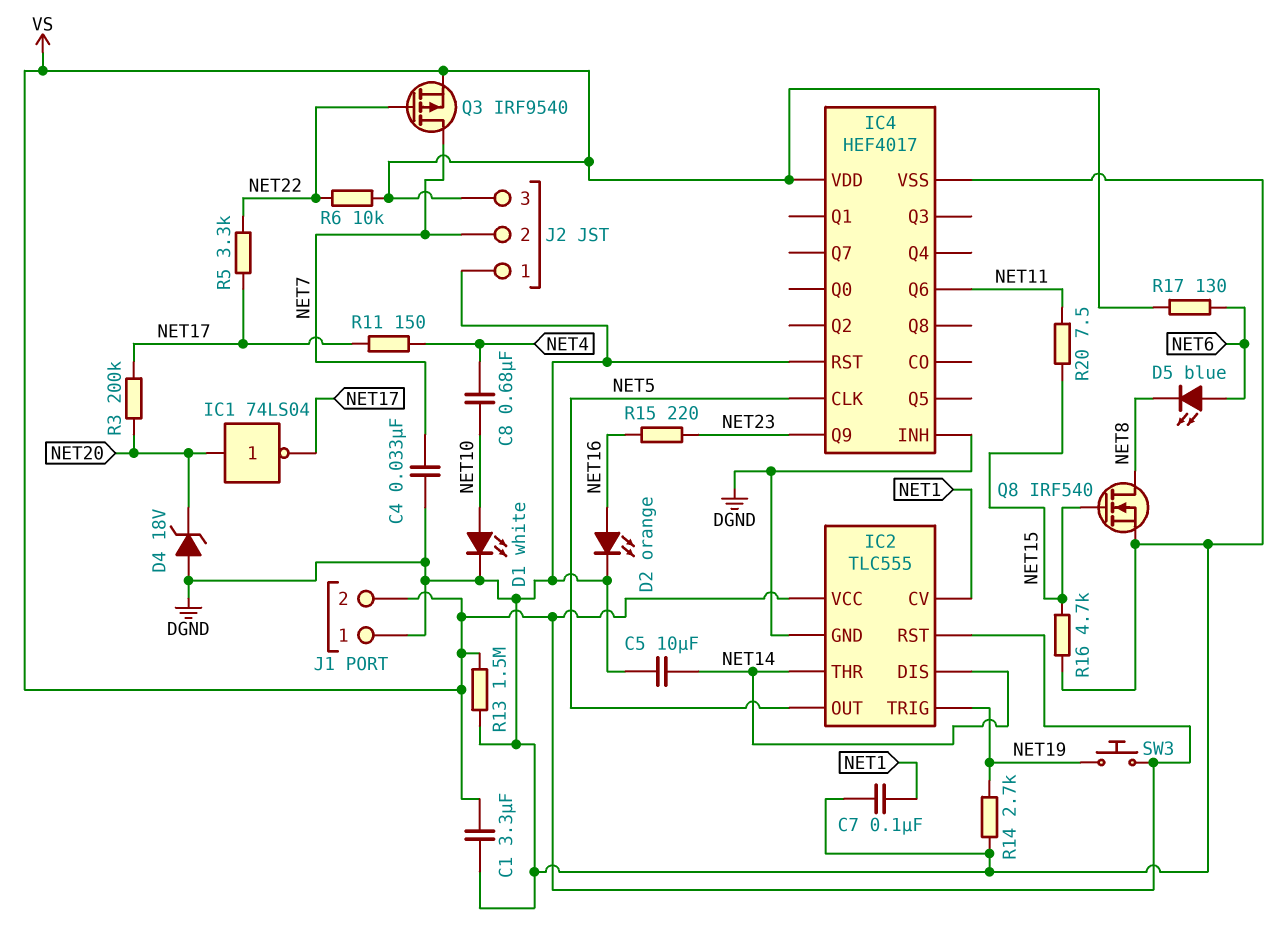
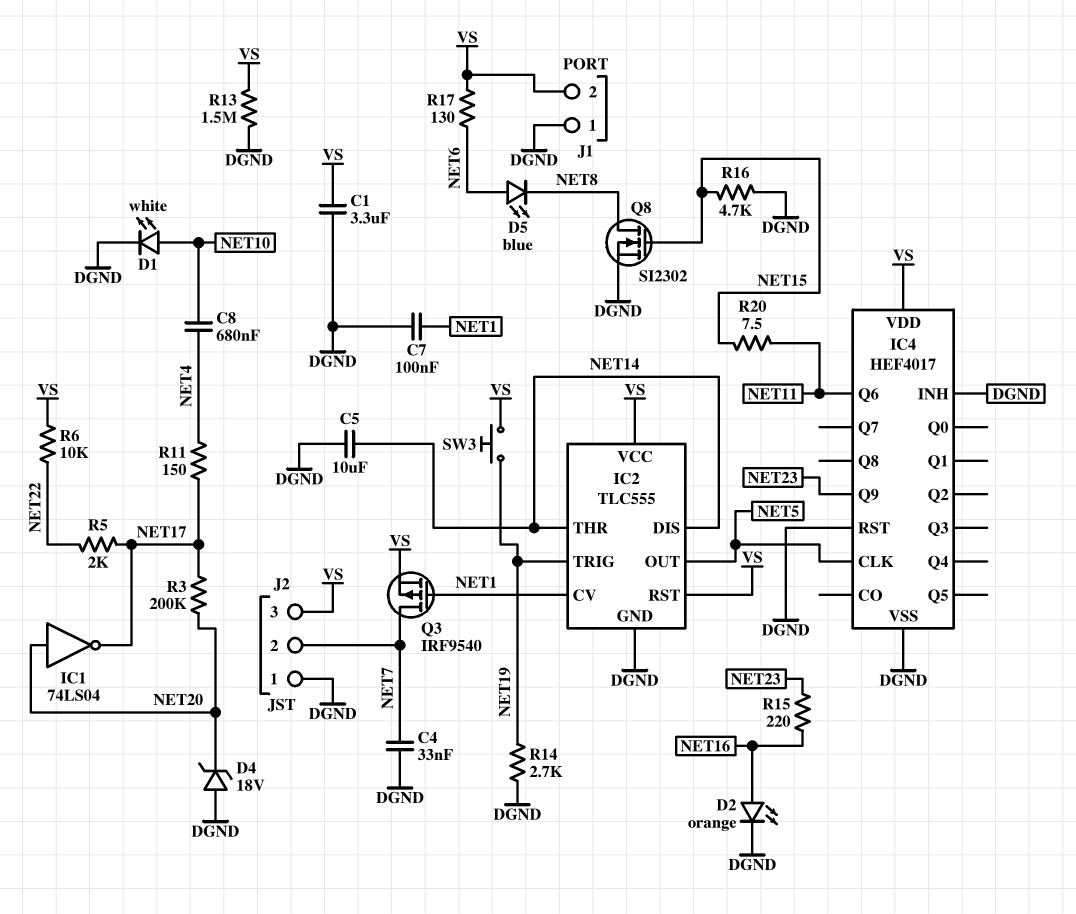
Q3: PMOS IRF9540 (G NET22, D NET7, S VS) -> PMOS IRF9540 (G NET1, D NET7, S VS)
Q8: NMOS IRF540 (G NET15, D NET8, S DGND) -> NMOS SI2302 (G NET15, D NET8, S DGND)
R5: 3.3k (NET17, NET22) -> 2k (NET17, NET22)

